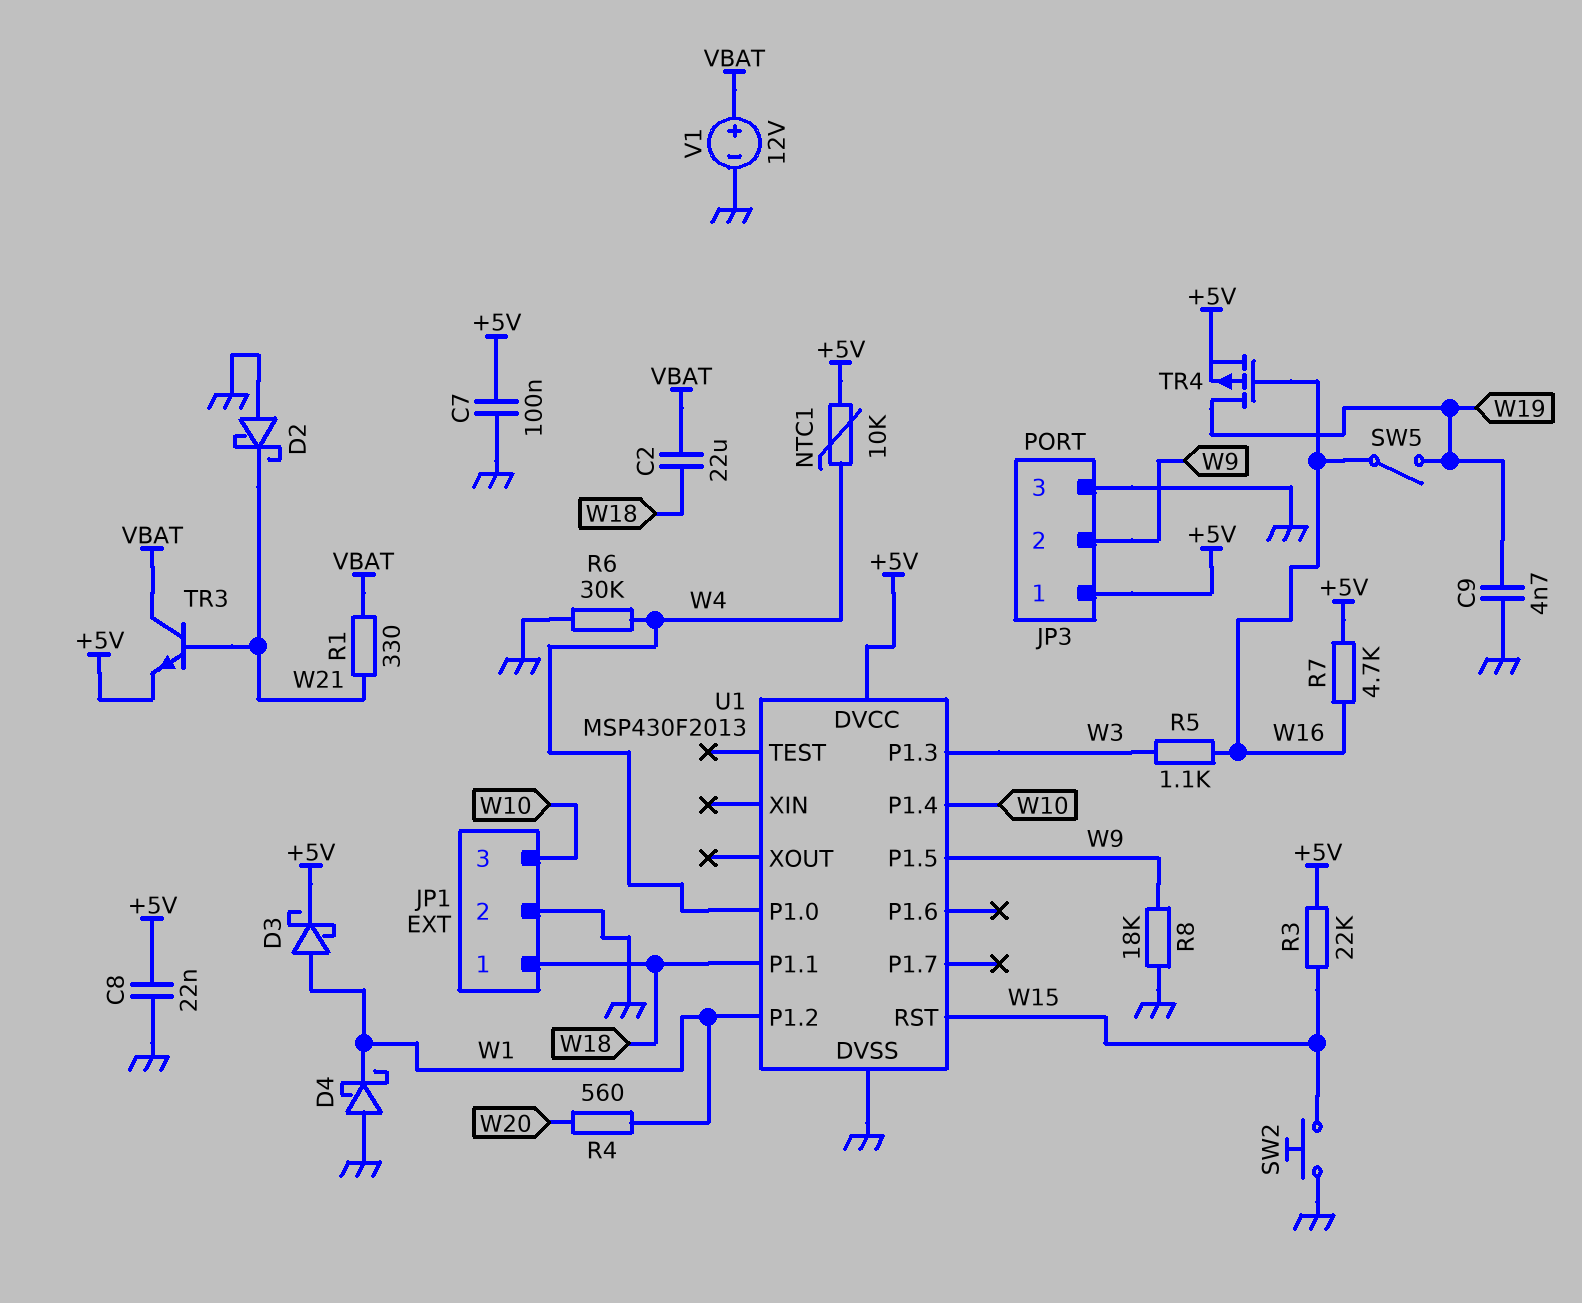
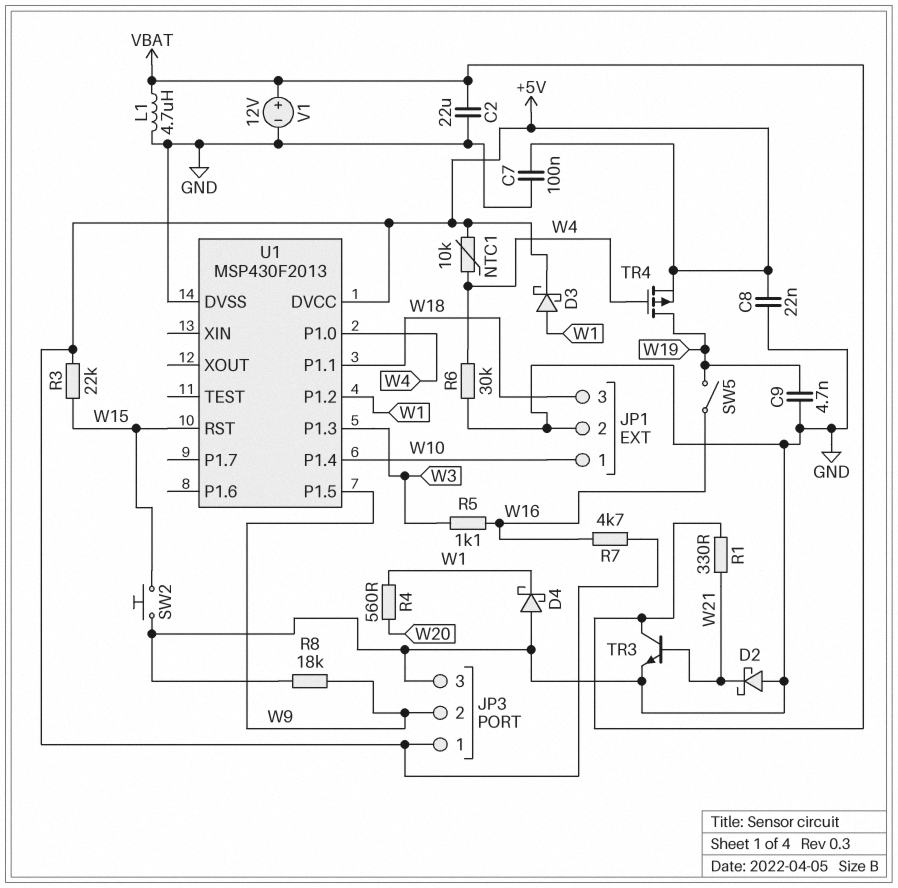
C2: 22uF (VBAT, W18) -> 22uF (GND, VBAT)
JP1 pin 1: W18 -> W10
JP1 pin 3: W10 -> W18
L1: none -> 4.7uH (GND, VBAT)
TR3: NPN (B W21, C VBAT, E +5V) -> NPN (B W21, C VBAT, E GND)
TR4: PMOS (G W16, D W19, S +5V) -> PMOS (G W4, D W19, S +5V)

